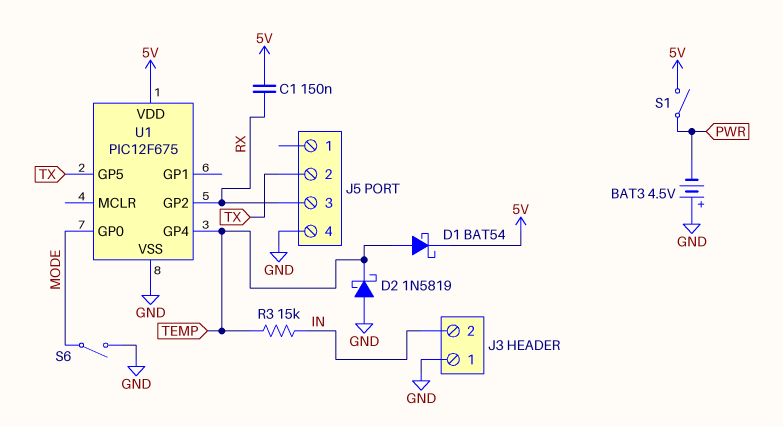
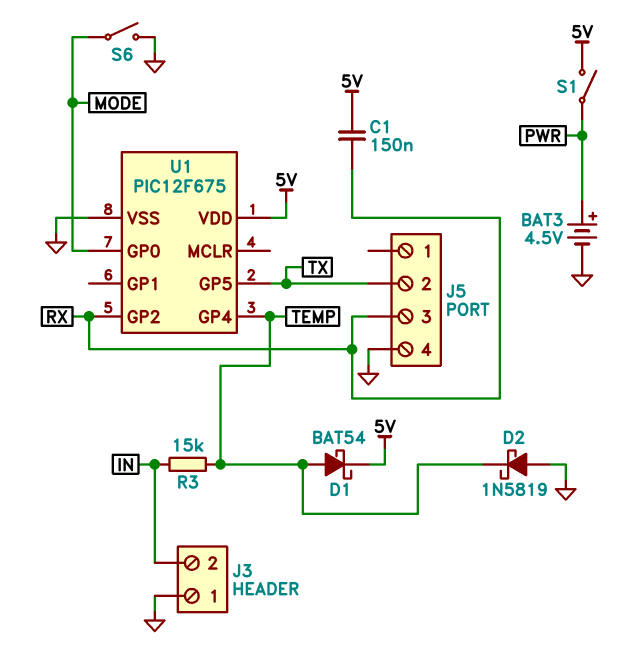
BAT3: 4.5V (plus GND, minus PWR) -> 4.5V (plus PWR, minus GND)

